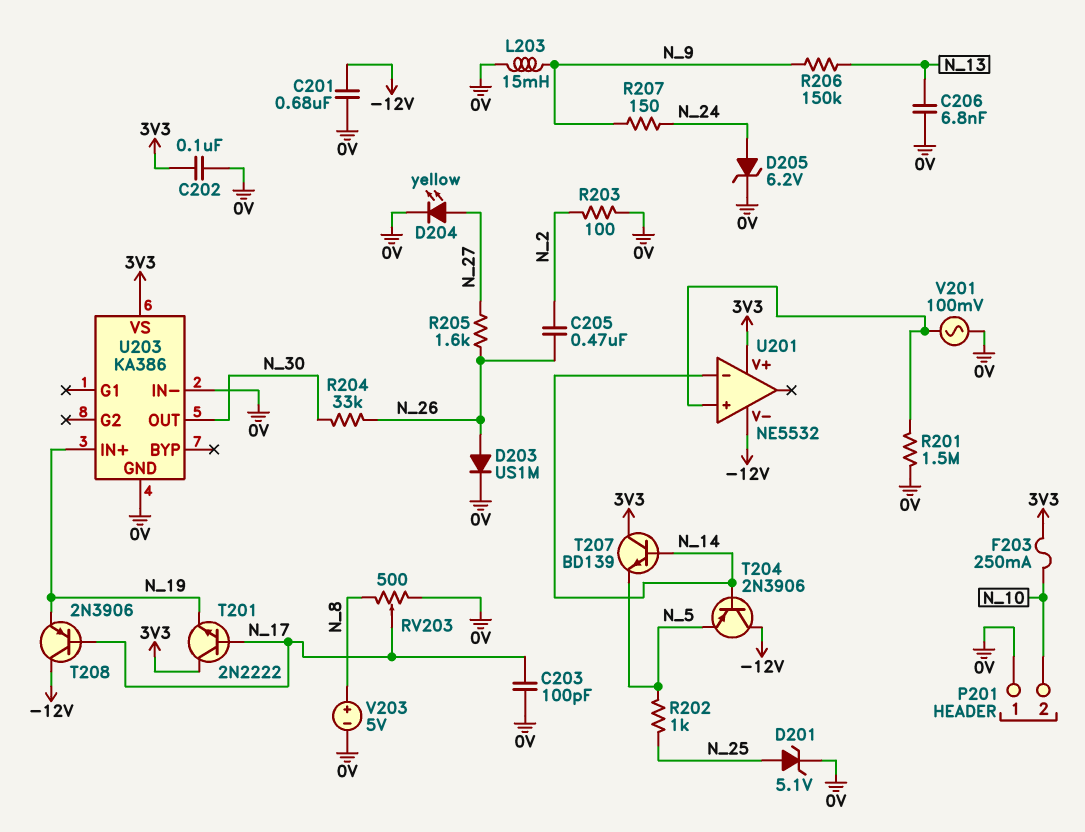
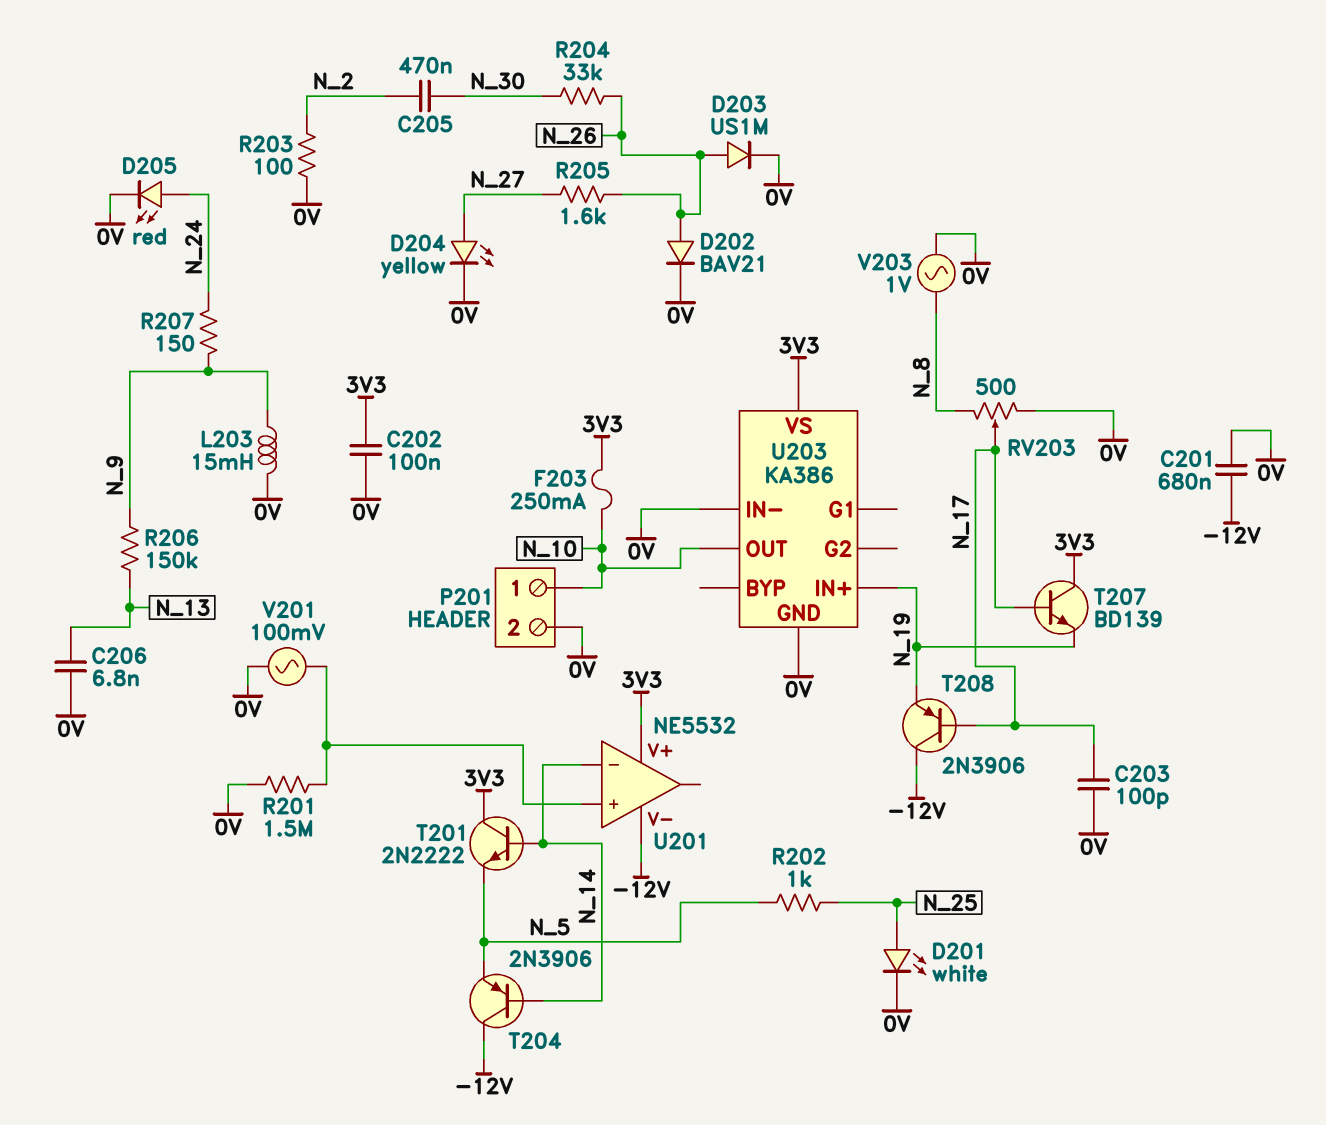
C205: 470nF (N_2, N_26) -> 470nF (N_2, N_30)
D201: zener 5.1V (A N_25, K 0V) -> LED white (A N_25, K 0V)
D202: none -> diode BAV21 (A N_26, K 0V)
D205: zener 6.2V (A N_24, K 0V) -> LED red (A N_24, K 0V)
P201 pin 1: 0V -> N_10
P201 pin 2: N_10 -> 0V
T201: NPN 2N2222 (B N_17, C 3V3, E N_19) -> NPN 2N2222 (B N_14, C 3V3, E N_5)
T207: NPN BD139 (B N_14, C 3V3, E N_5) -> NPN BD139 (B N_17, C 3V3, E N_19)
U203 pin OUT: N_30 -> N_10
V203: 5V (plus N_8, minus 0V) -> AC 1V (0V, N_8)

